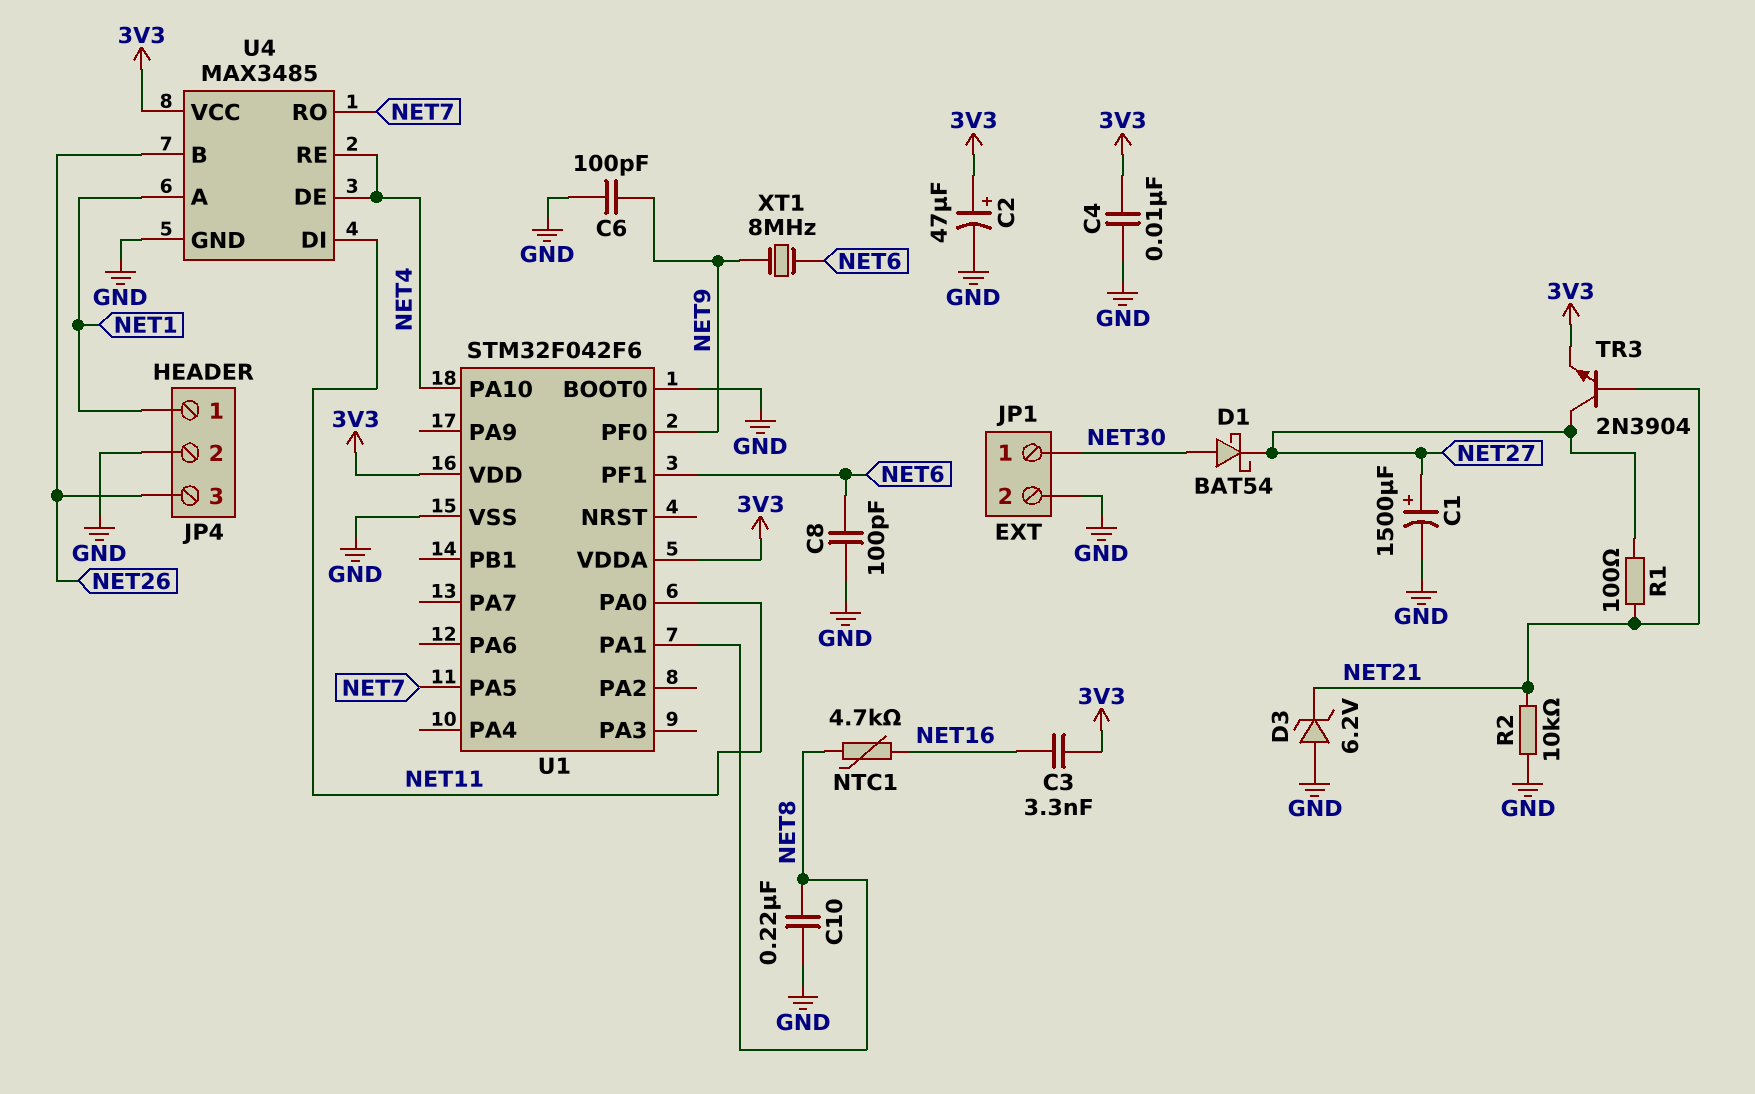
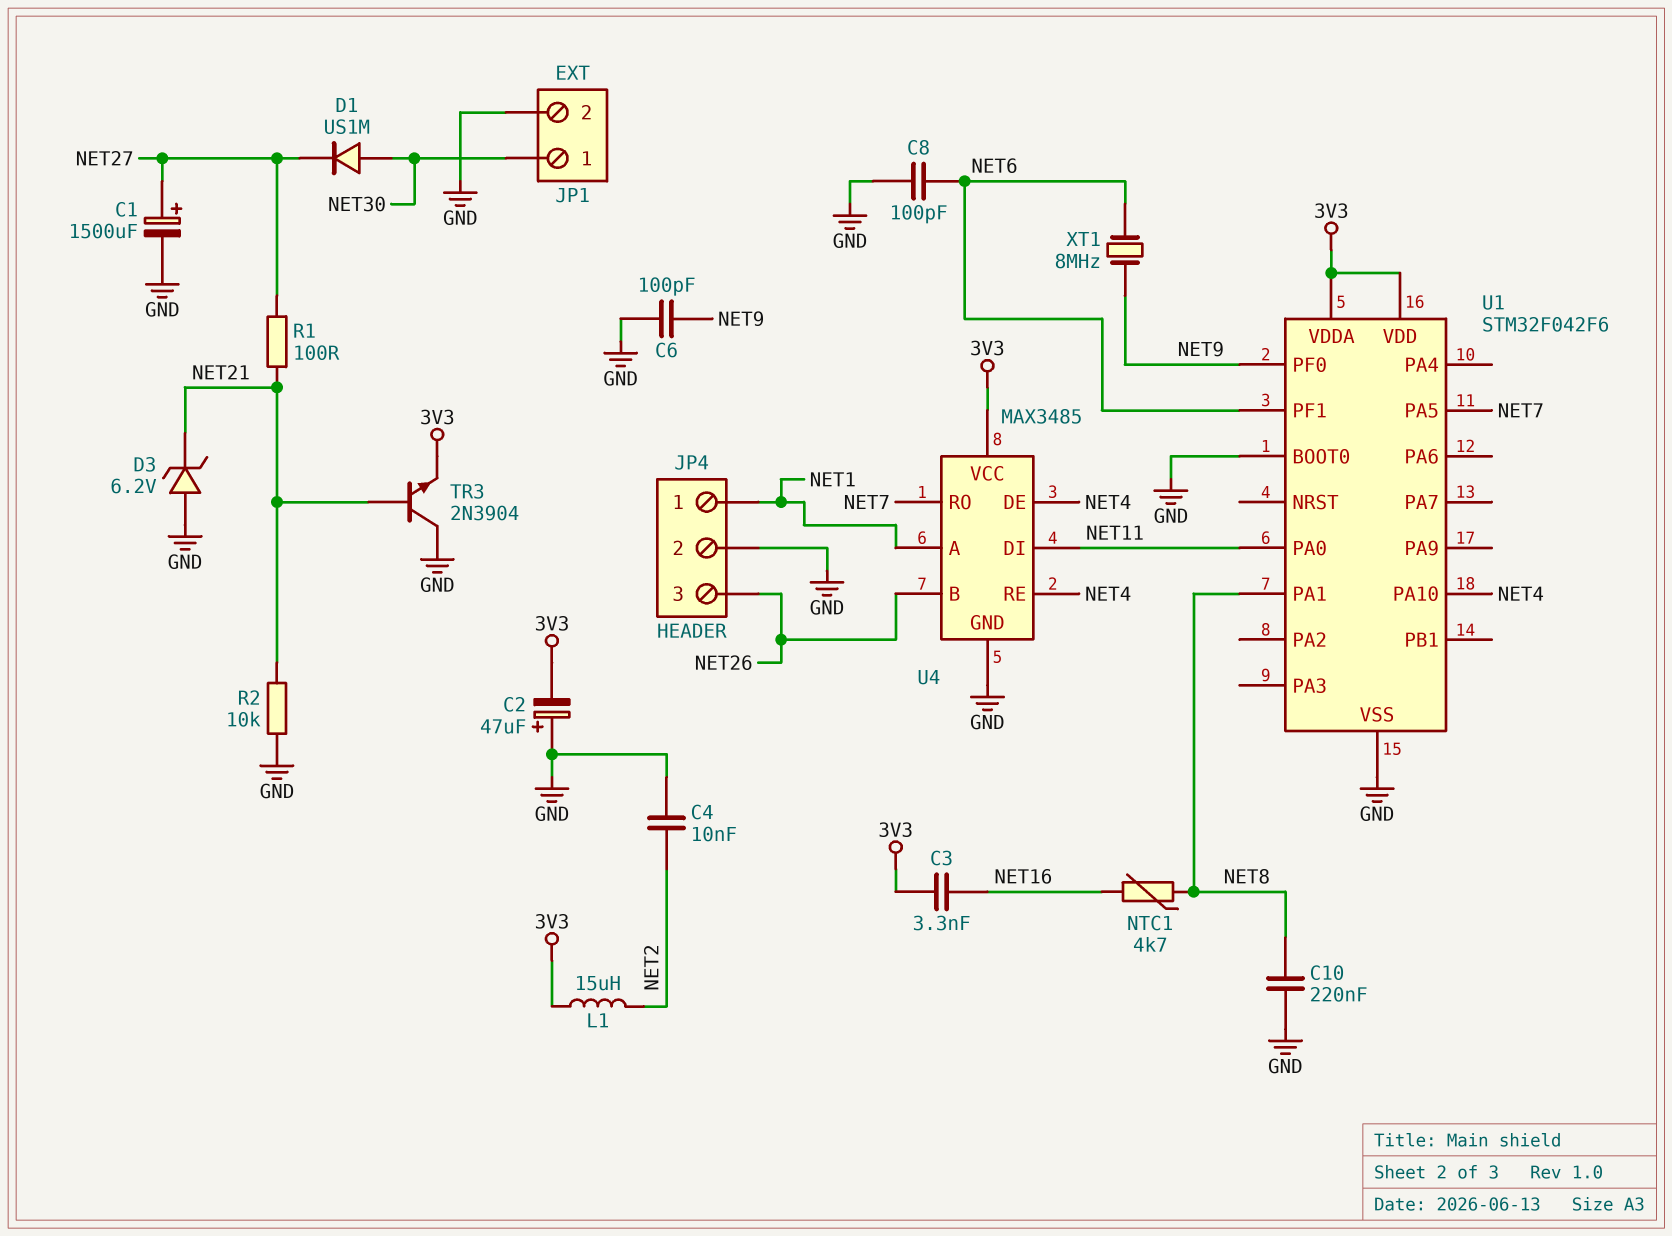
C2: 47uF (plus 3V3, minus GND) -> 47uF (plus GND, minus 3V3)
C4: 10nF (3V3, GND) -> 10nF (GND, NET2)
D1: schottky BAT54 (A NET30, K NET27) -> diode US1M (A NET30, K NET27)
L1: none -> 15uH (3V3, NET2)
TR3: NPN 2N3904 (B NET21, C NET27, E 3V3) -> NPN 2N3904 (B NET21, C GND, E 3V3)

